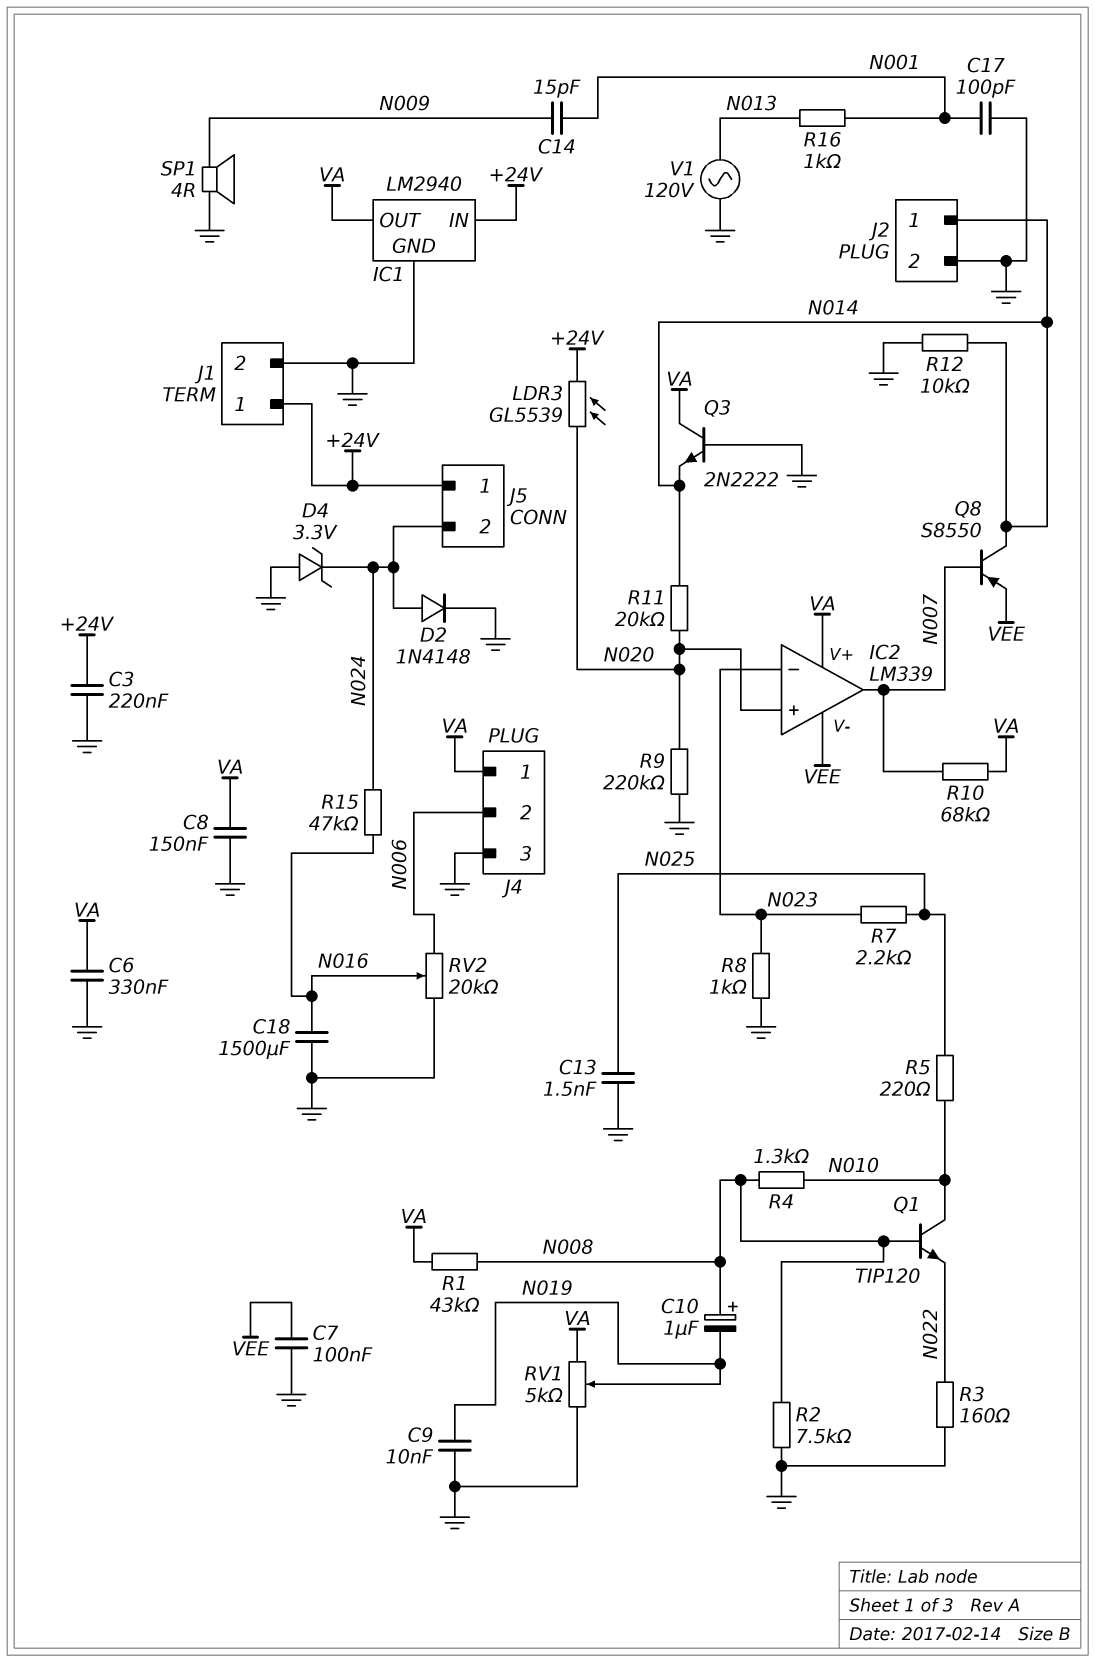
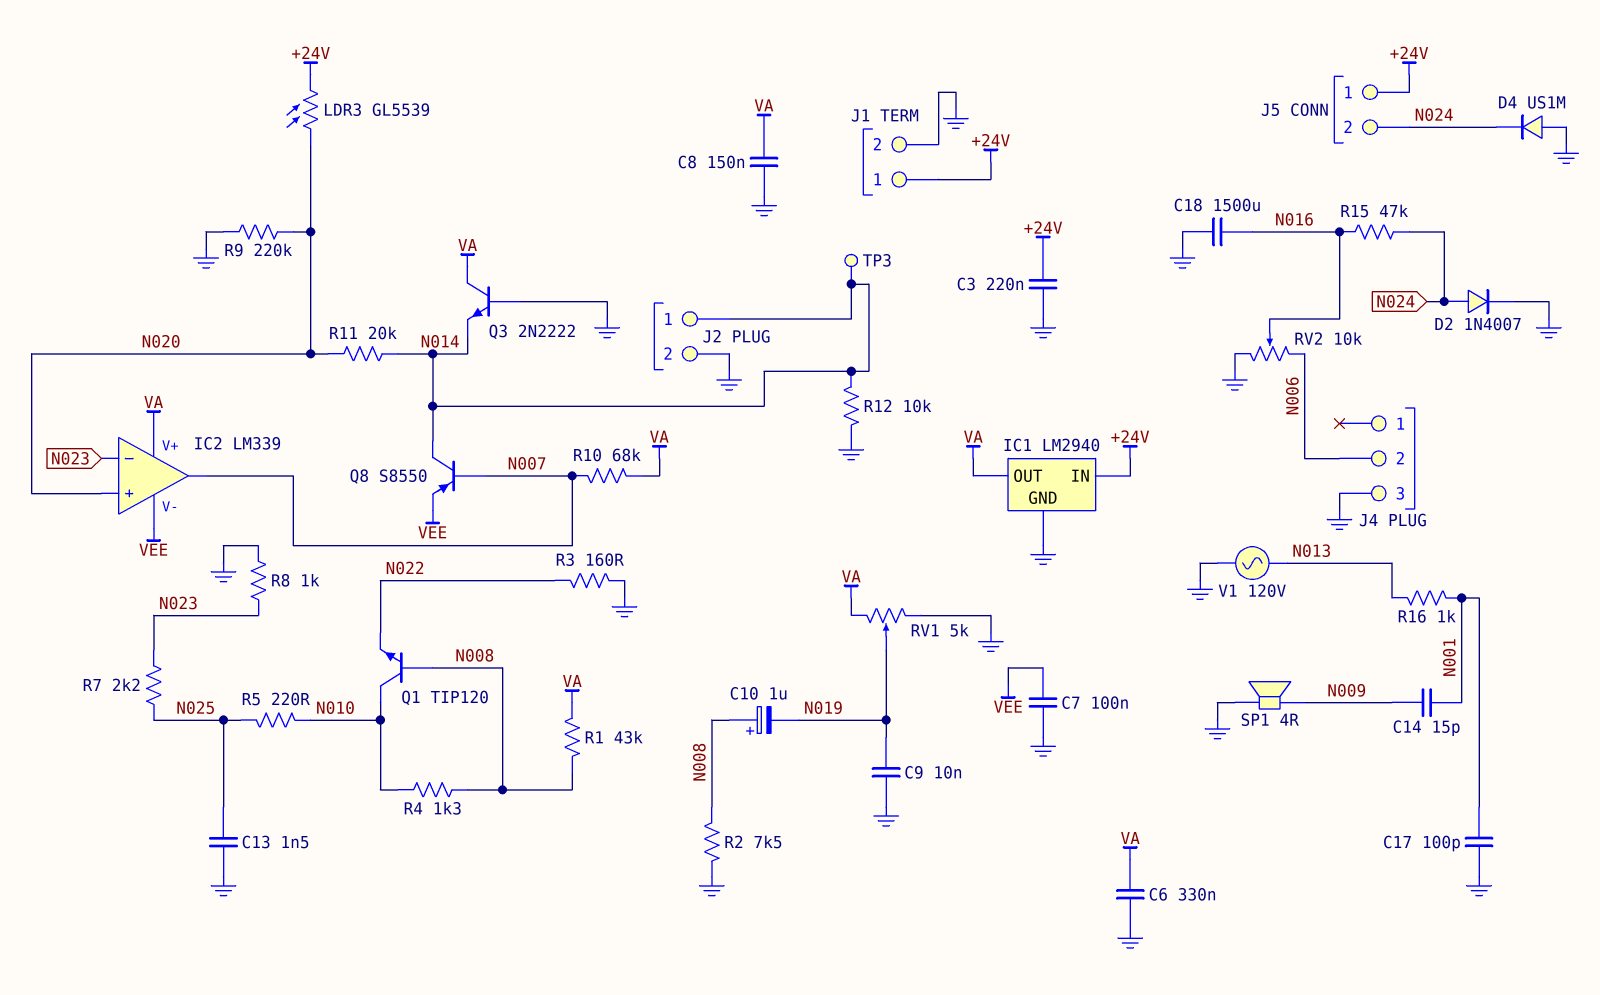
D2: diode 1N4148 (A N024, K GND) -> diode 1N4007 (A N024, K GND)
D4: zener 3.3V (A GND, K N024) -> diode US1M (A GND, K N024)
J4 pin 1: VA -> none
RV2: 20k (GND, N006, wiper N016) -> 10k (GND, N006, wiper N016)
TP3: none -> test point (N014)

